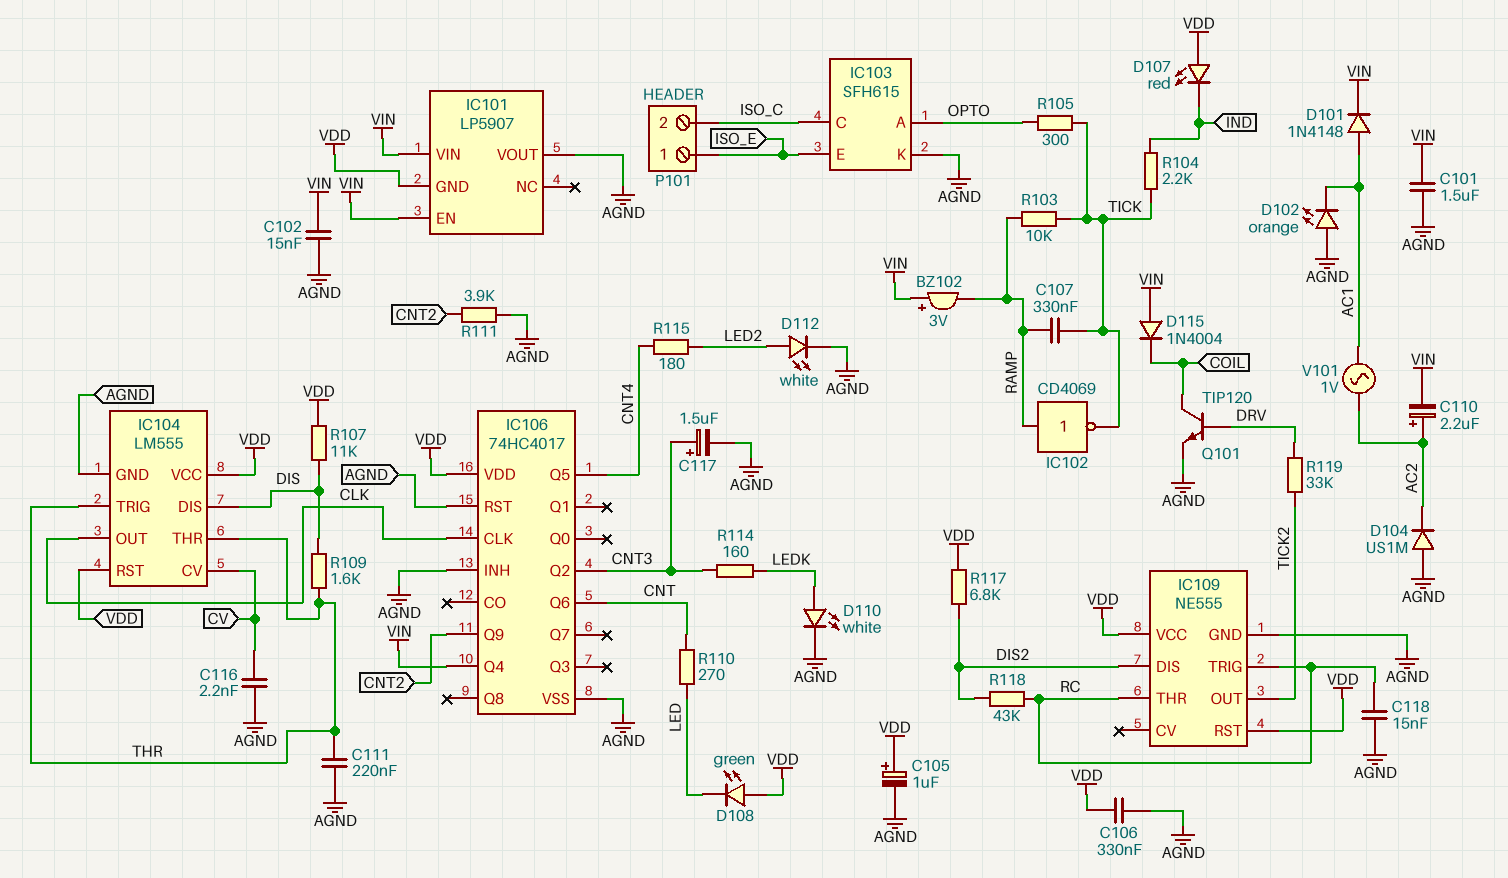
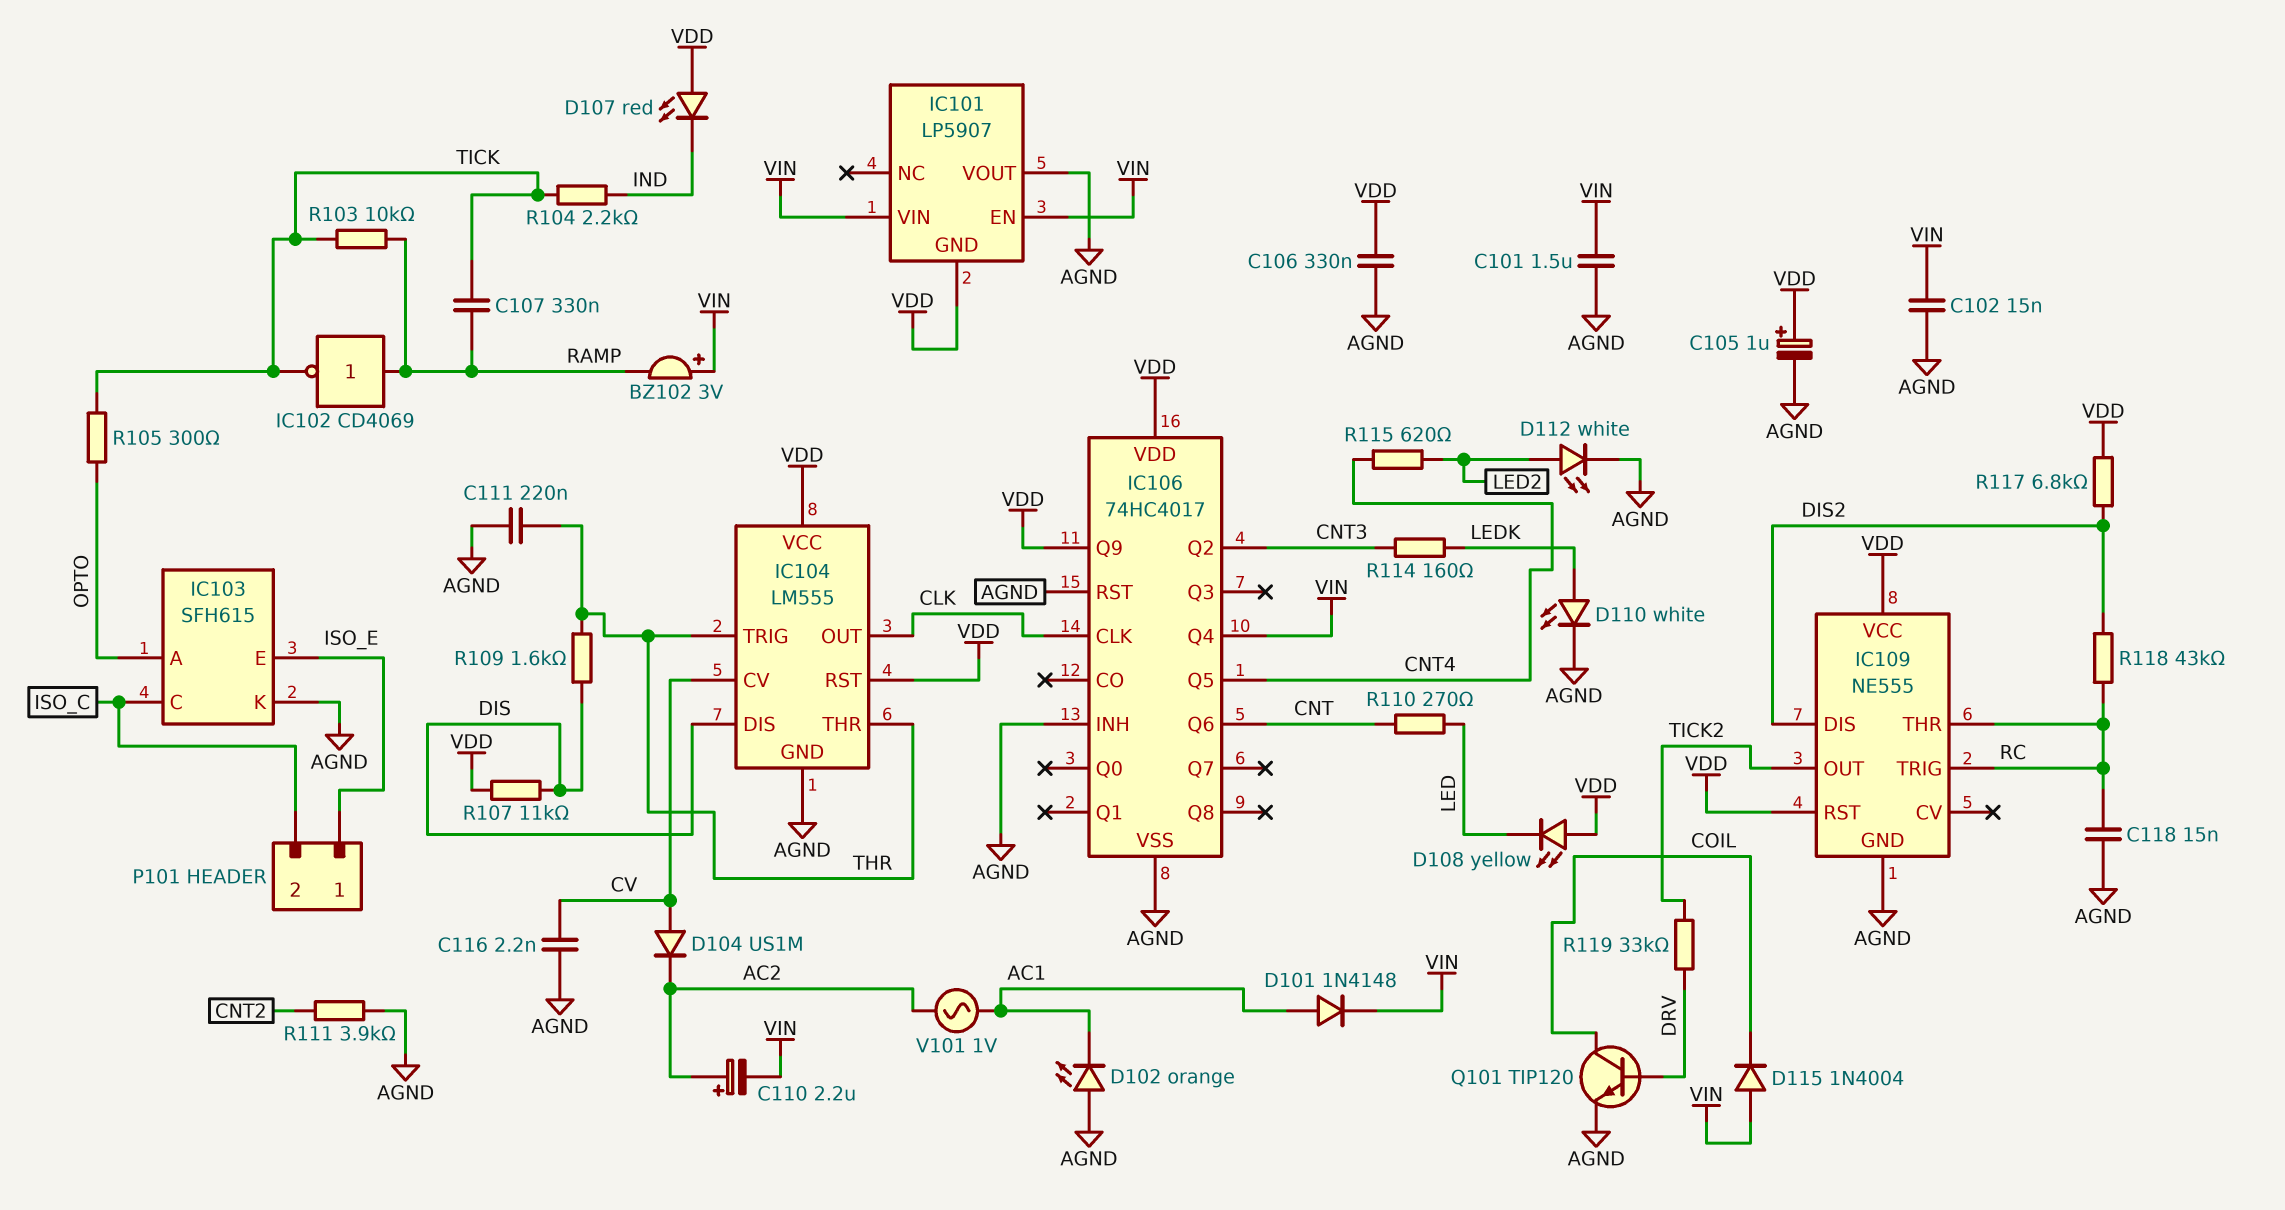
C117: 1.5uF (plus CNT3, minus AGND) -> none
D104: diode US1M (A AGND, K AC2) -> diode US1M (A CV, K AC2)
D108: LED green (A VDD, K LED) -> LED yellow (A VDD, K LED)
IC106 pin Q9: CNT2 -> VDD
R115: 180 (CNT4, LED2) -> 620 (CNT4, LED2)

